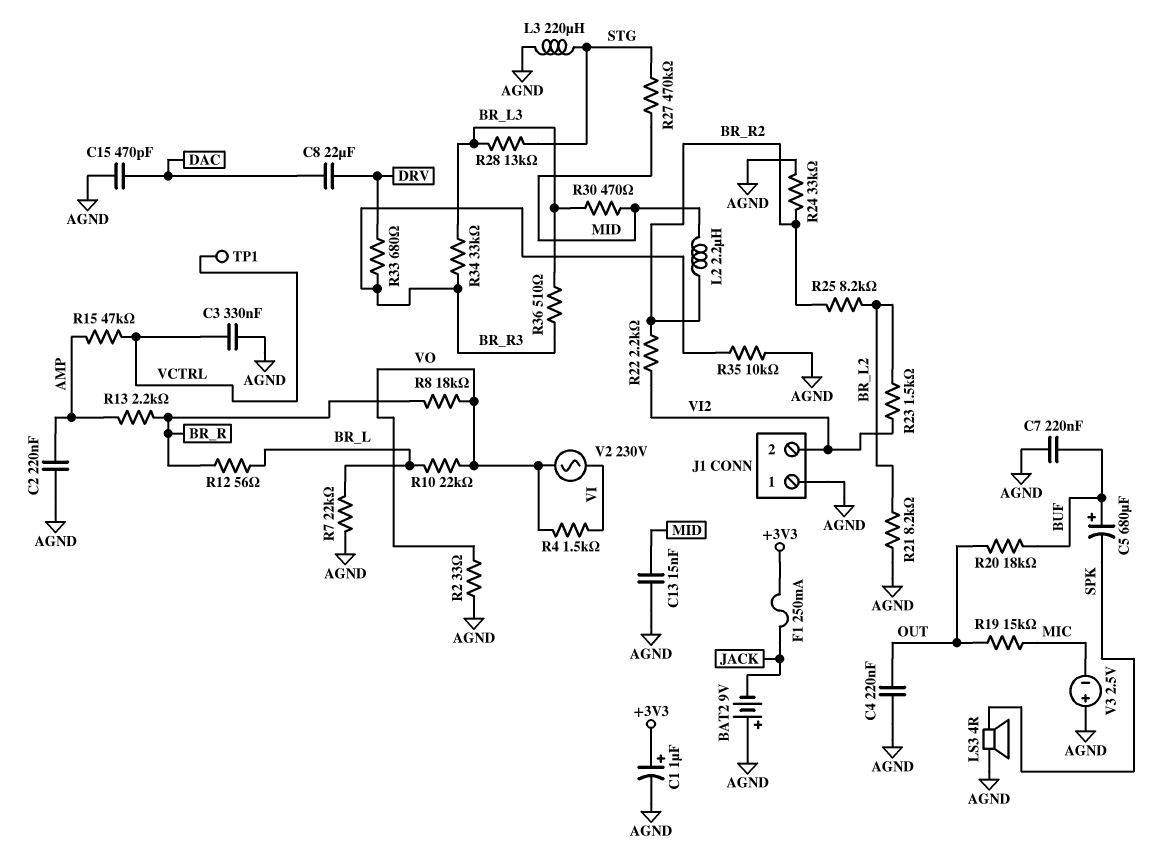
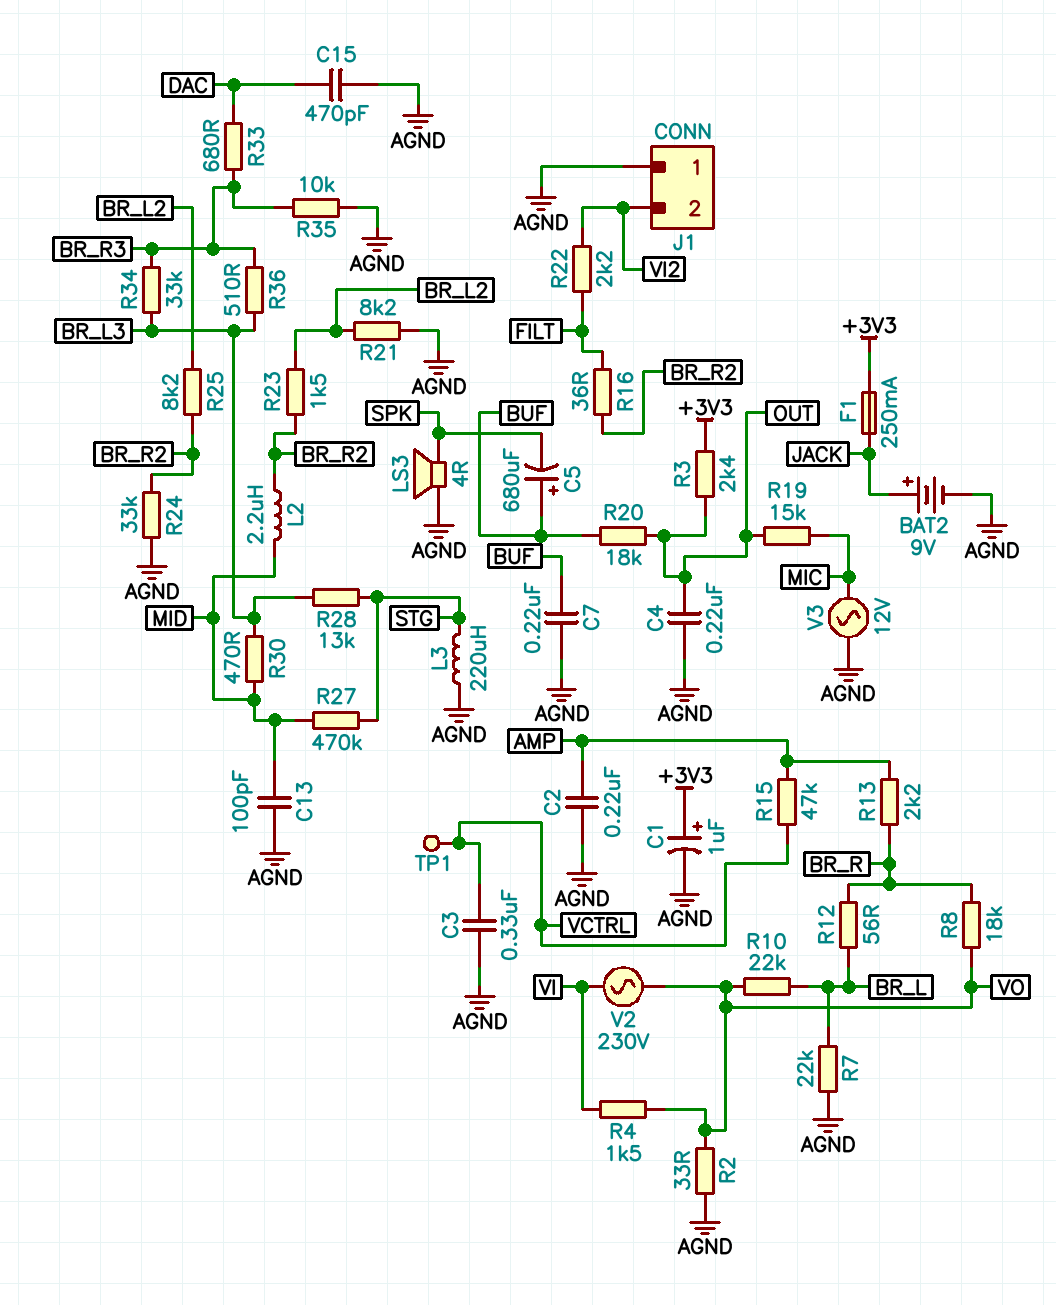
BAT2: 9V (plus AGND, minus JACK) -> 9V (plus JACK, minus AGND)
C8: 22uF (DAC, DRV) -> none
C13: 15nF (AGND, MID) -> 100pF (AGND, MID)
R3: none -> 2.4k (+3V3, OUT)
R16: none -> 36 (BR_R2, FILT)
R22: 2.2k (BR_R2, VI2) -> 2.2k (FILT, VI2)
R23: 1.5k (BR_L2, VI2) -> 1.5k (BR_L2, BR_R2)
R33: 680 (BR_R3, DRV) -> 680 (BR_R3, DAC)
V3: 2.5V (plus AGND, minus MIC) -> AC 12V (AGND, MIC)

